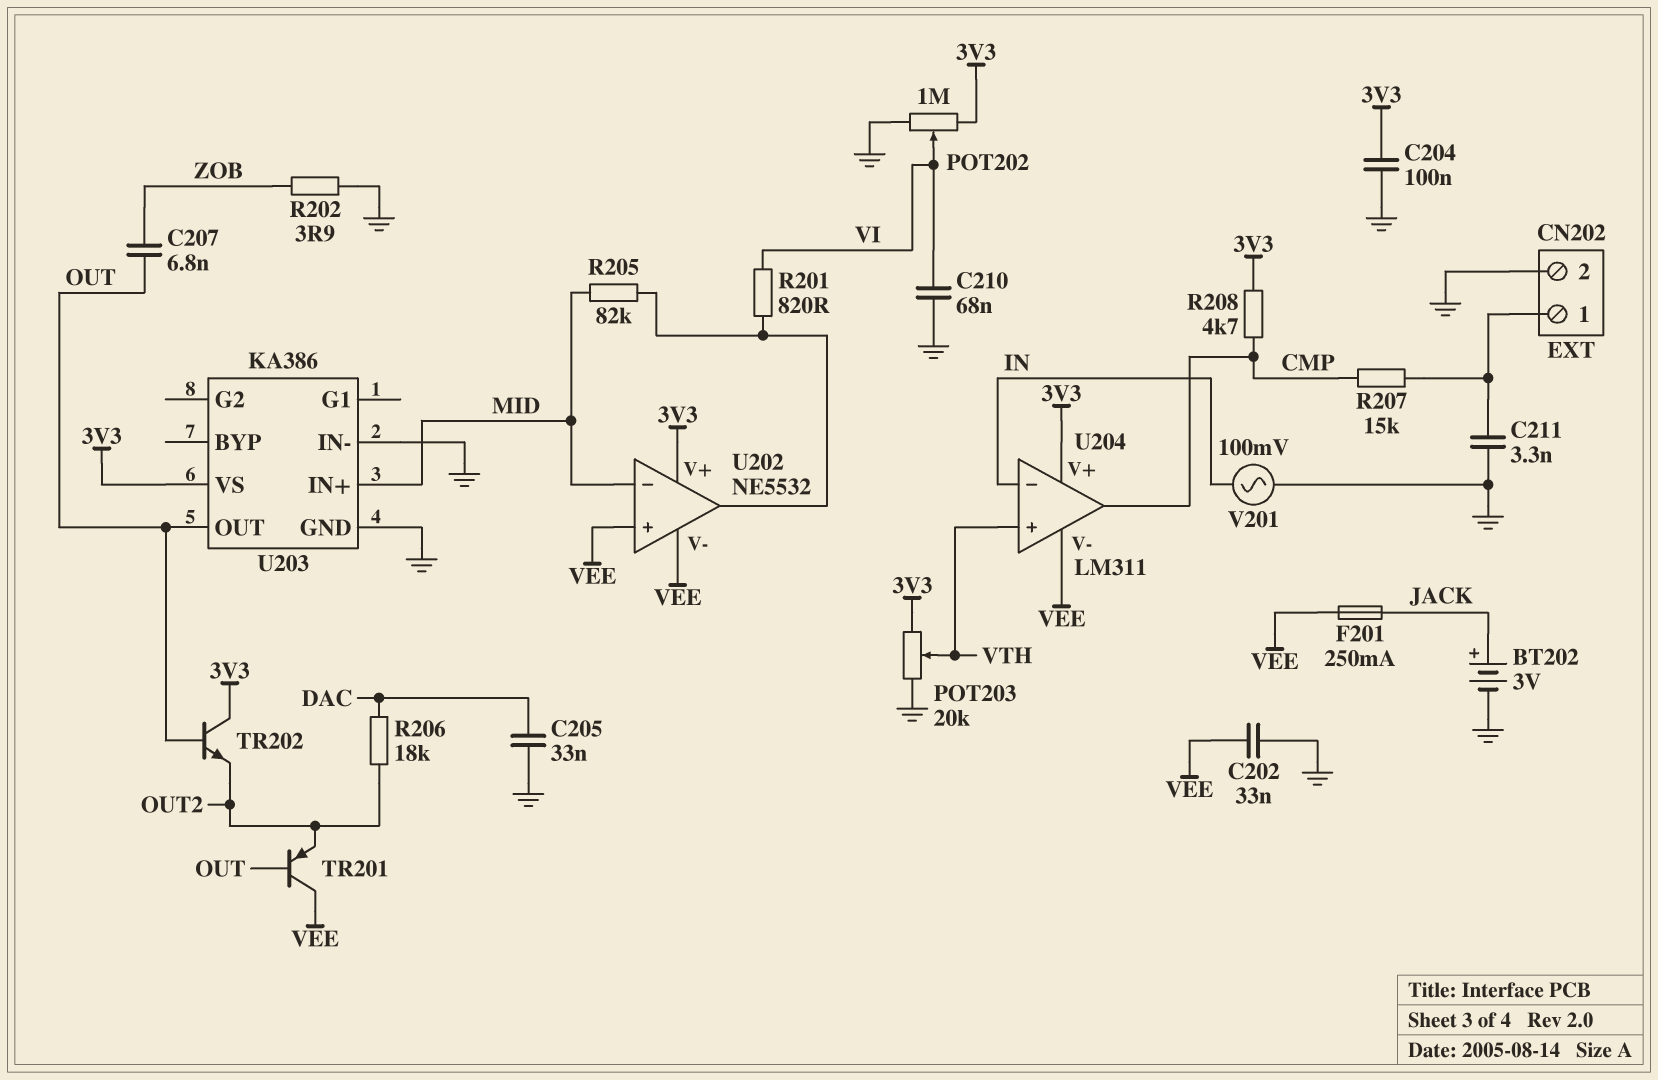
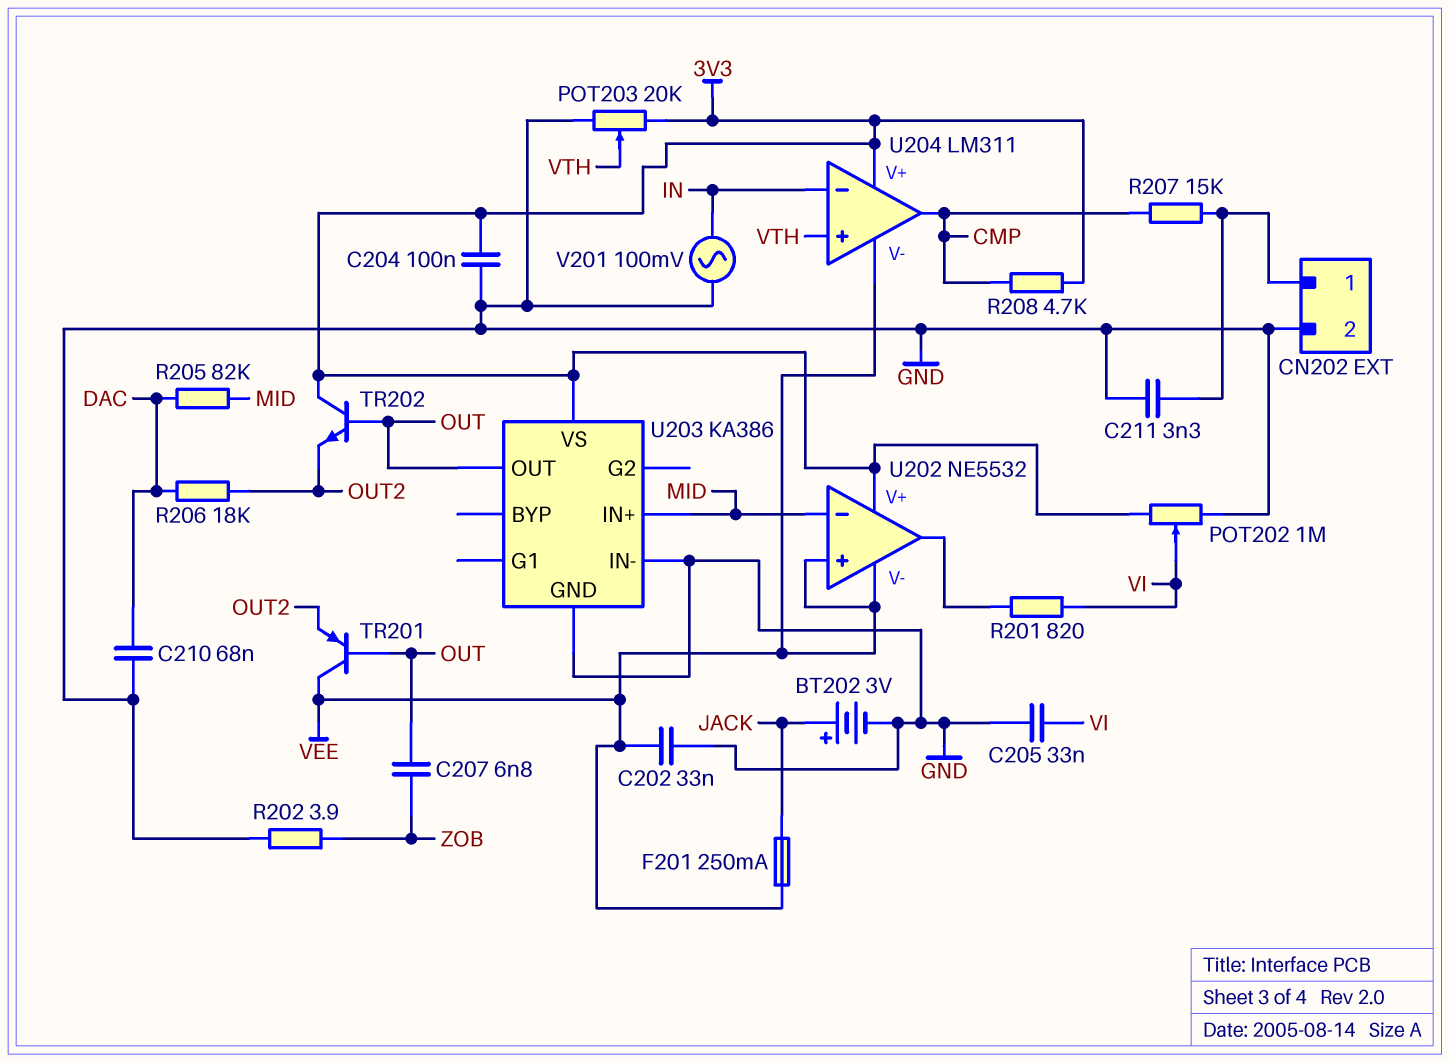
C205: 33nF (DAC, GND) -> 33nF (GND, VI)
C210: 68nF (GND, VI) -> 68nF (DAC, GND)
R205: 82k (MID, U202/out) -> 82k (DAC, MID)

